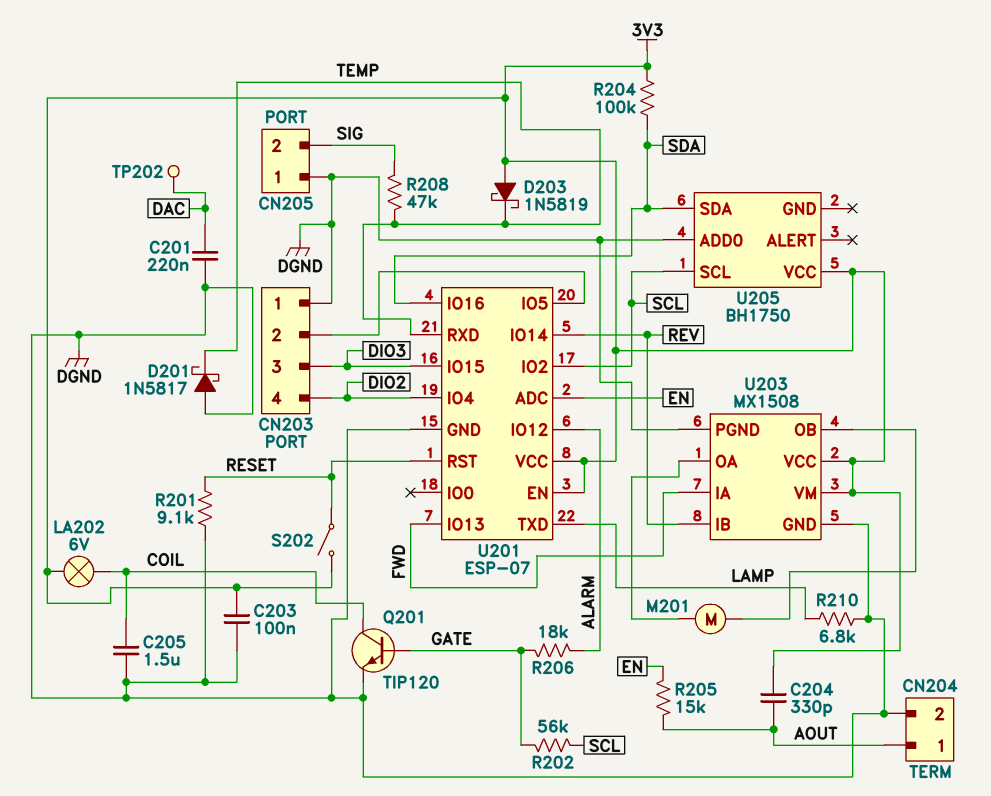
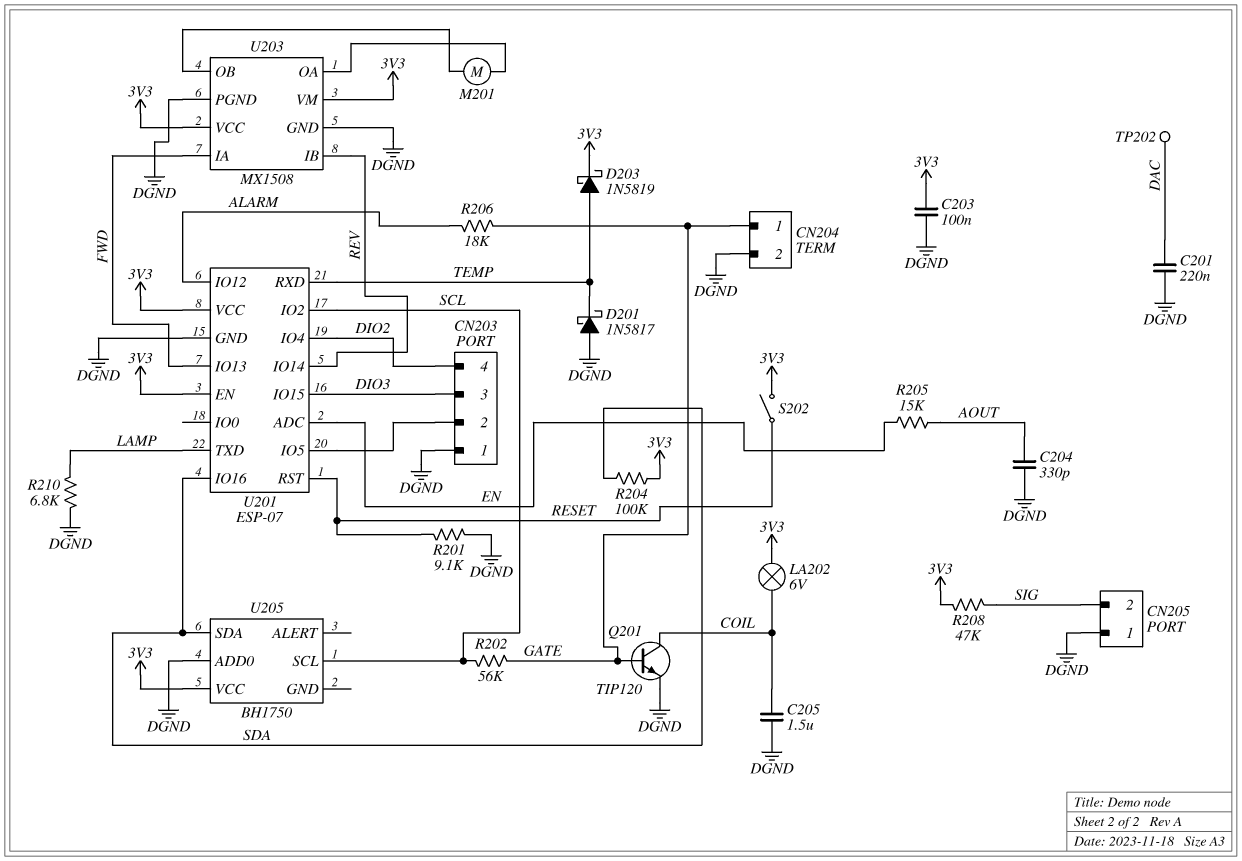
C204: 330pF (3V3, AOUT) -> 330pF (AOUT, DGND)
CN204 pin 1: AOUT -> GATE
D203: schottky 1N5819 (A 3V3, K TEMP) -> schottky 1N5819 (A TEMP, K 3V3)
R208: 47k (SIG, TEMP) -> 47k (3V3, SIG)

